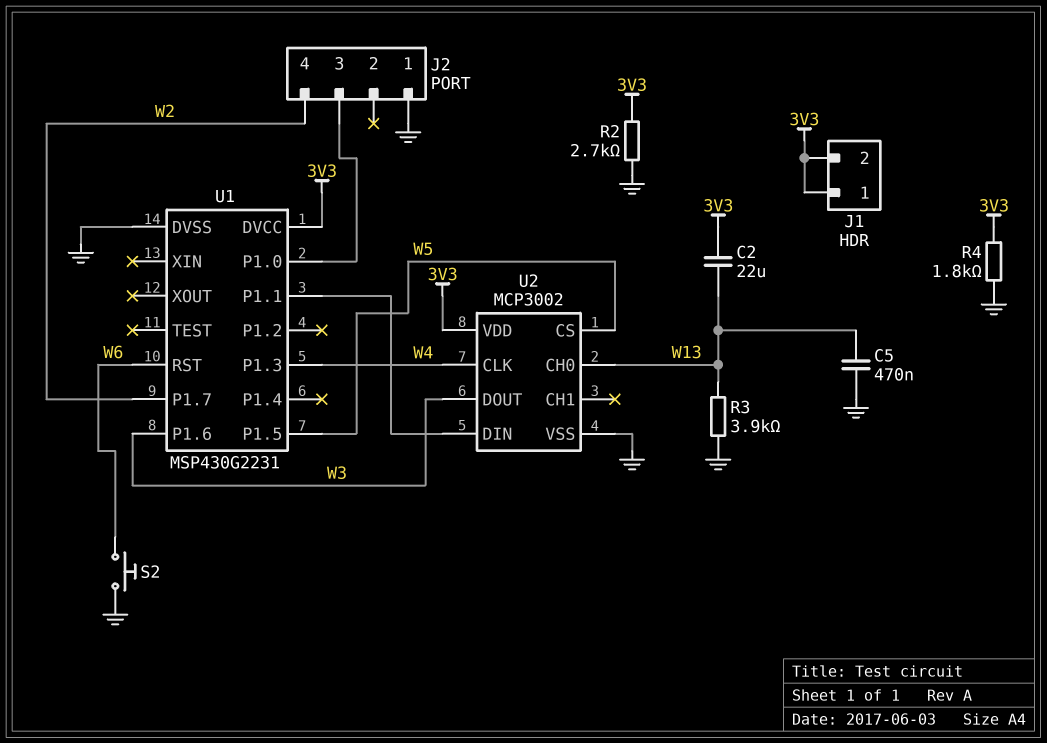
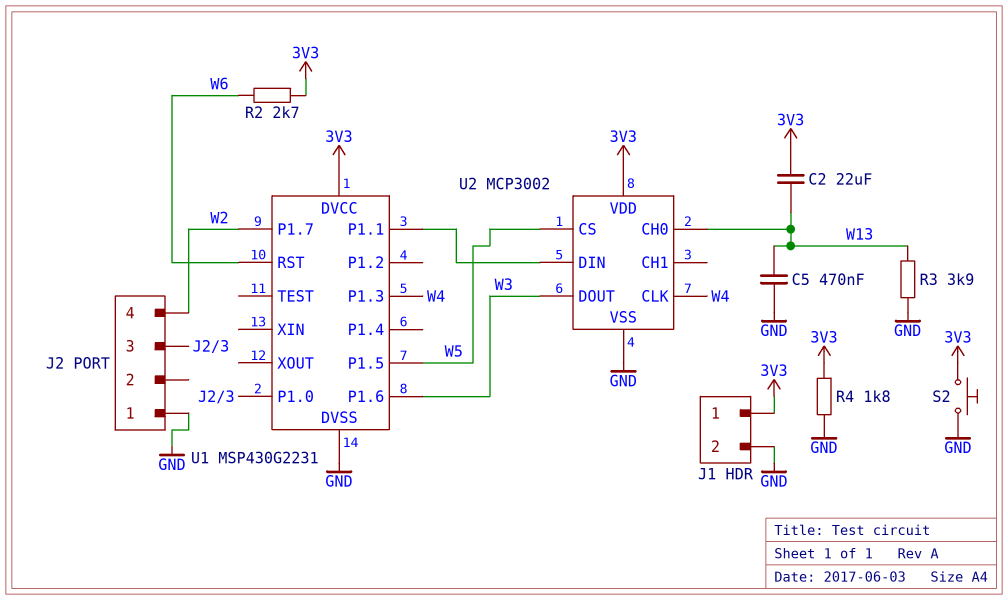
J1 pin 2: 3V3 -> GND
R2: 2.7k (3V3, GND) -> 2.7k (3V3, W6)
S2: button (GND, W6) -> button (3V3, GND)

